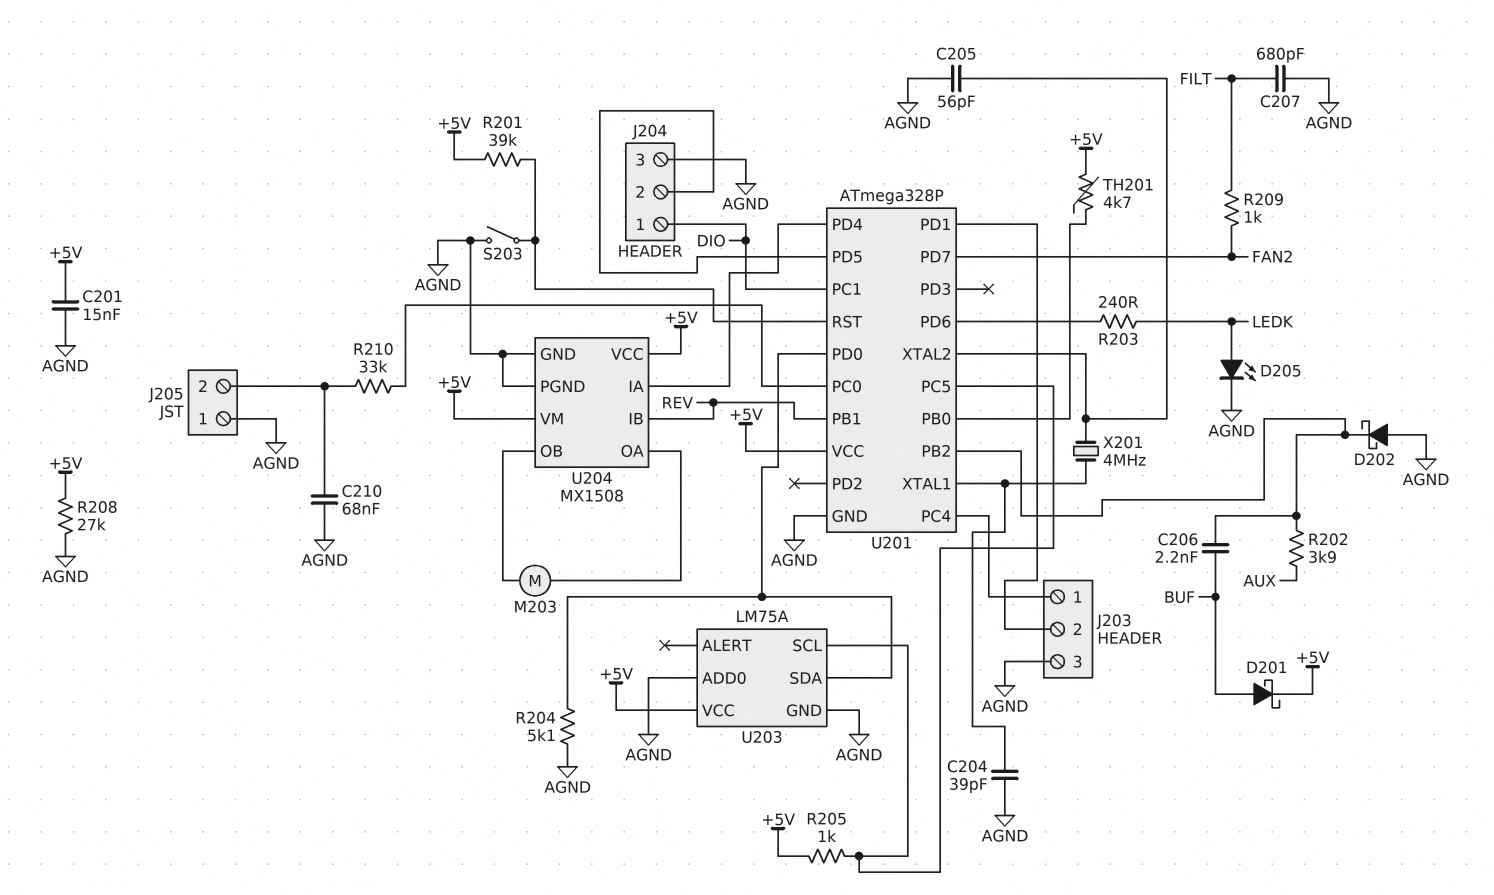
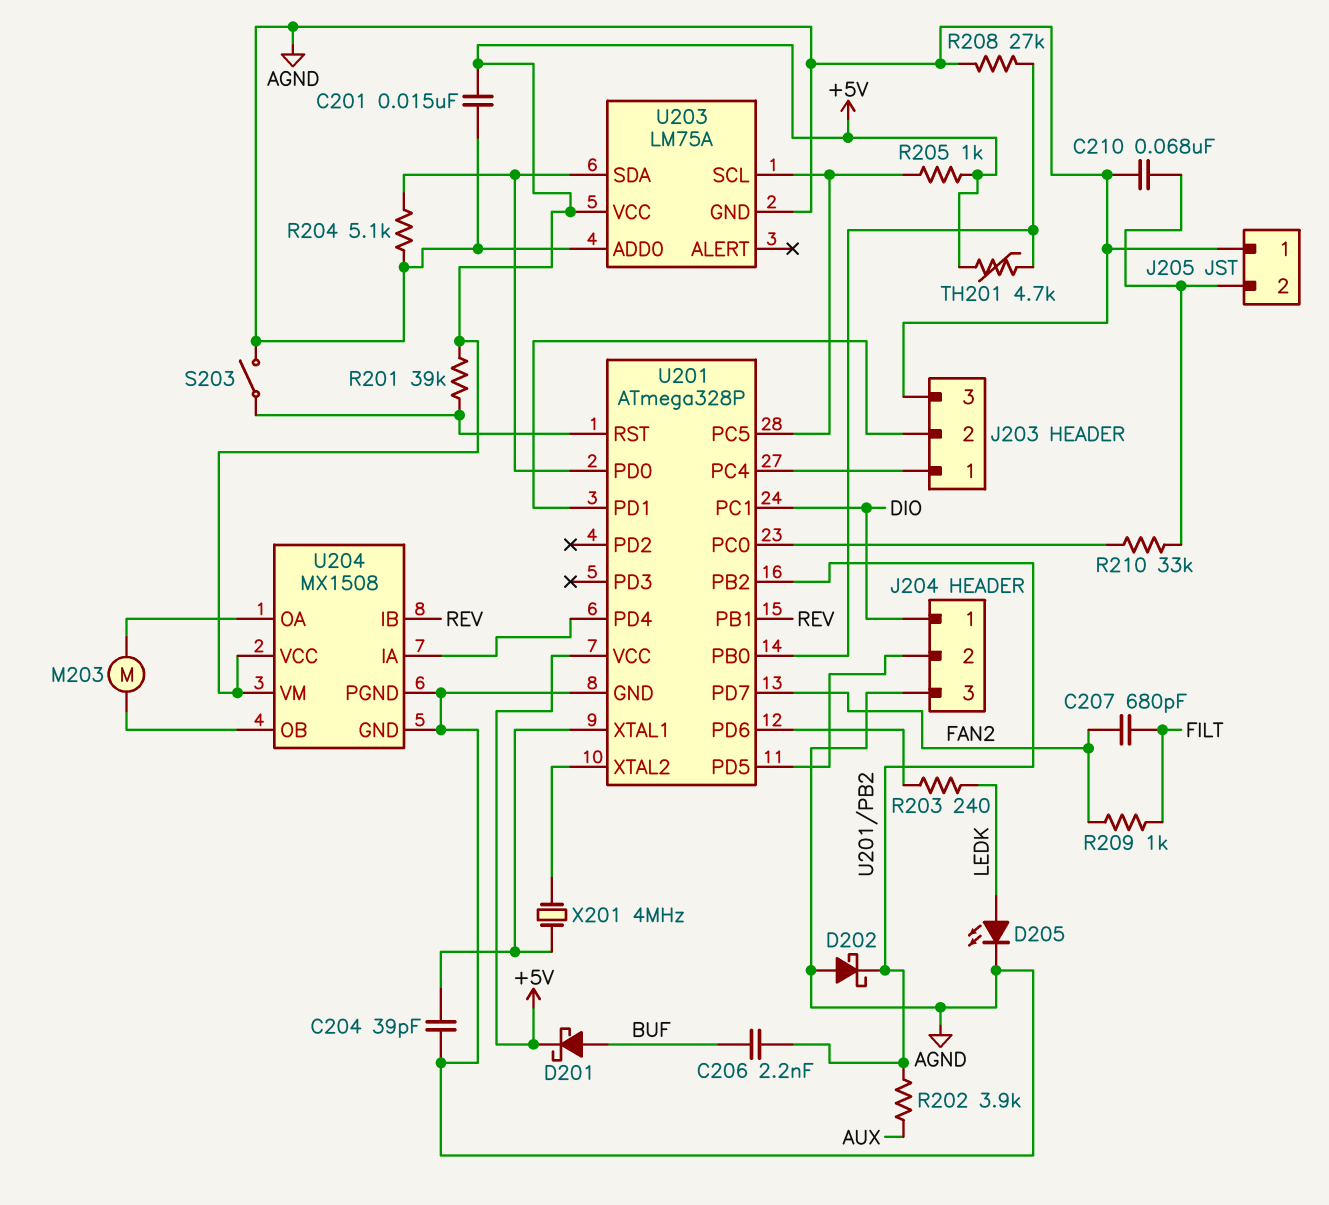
C205: 56pF (AGND, U201/XTAL2) -> none
C207: 680pF (AGND, FILT) -> 680pF (FAN2, FILT)
R208: 27k (+5V, AGND) -> 27k (AGND, U201/PB0)

